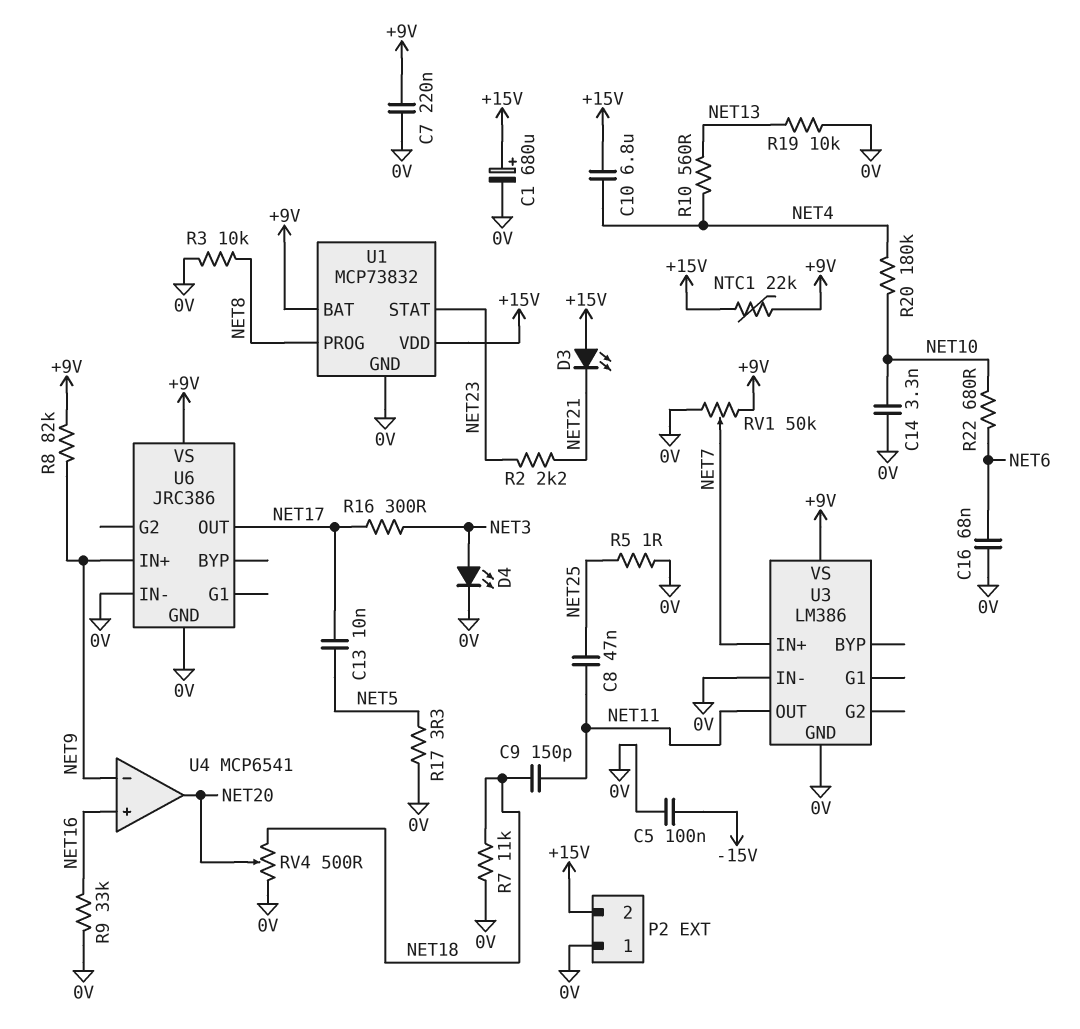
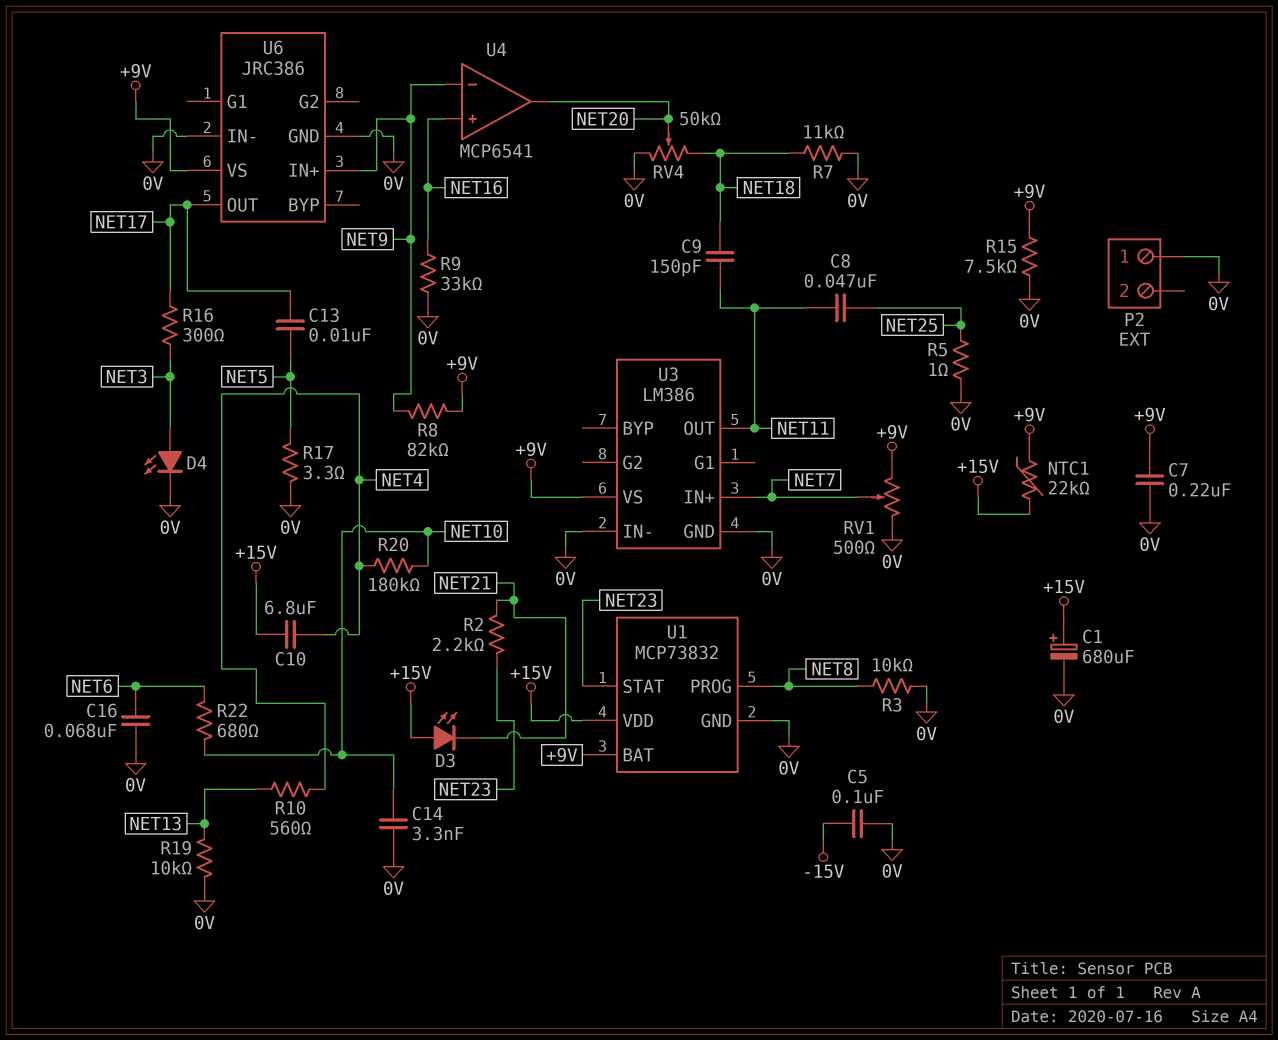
P2 pin 2: +15V -> none
R15: none -> 7.5k (+9V, 0V)
RV1: 50k (+9V, 0V, wiper NET7) -> 500 (+9V, 0V, wiper NET7)
RV4: 500 (0V, NET18, wiper NET20) -> 50k (0V, NET18, wiper NET20)

